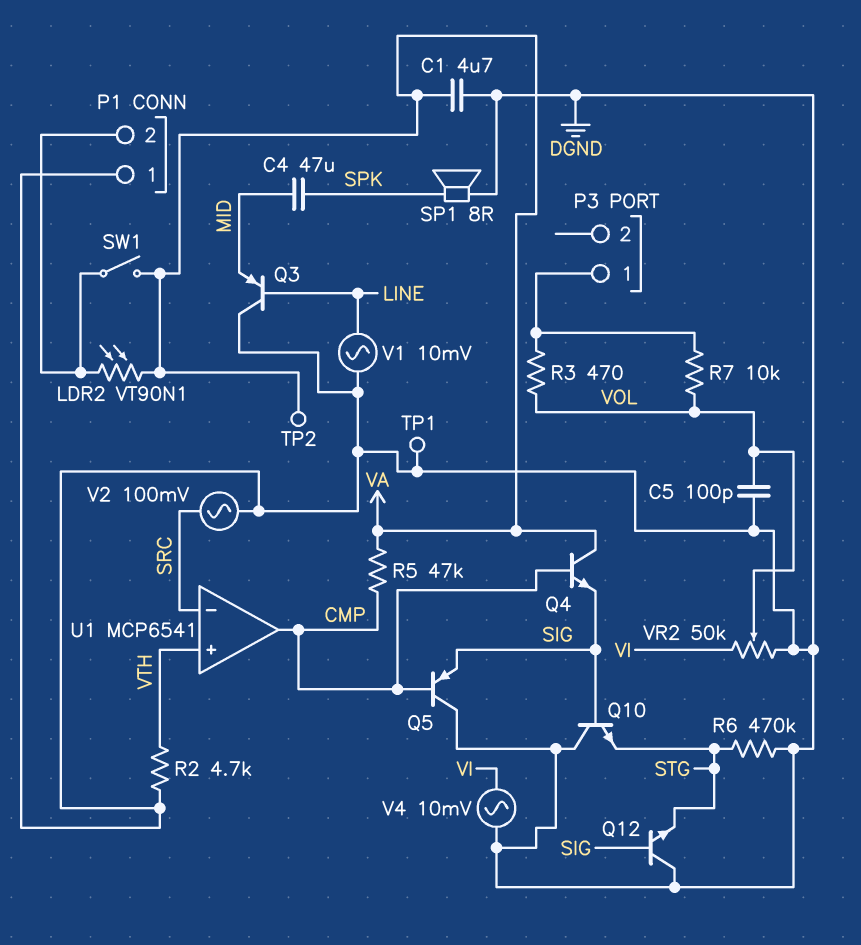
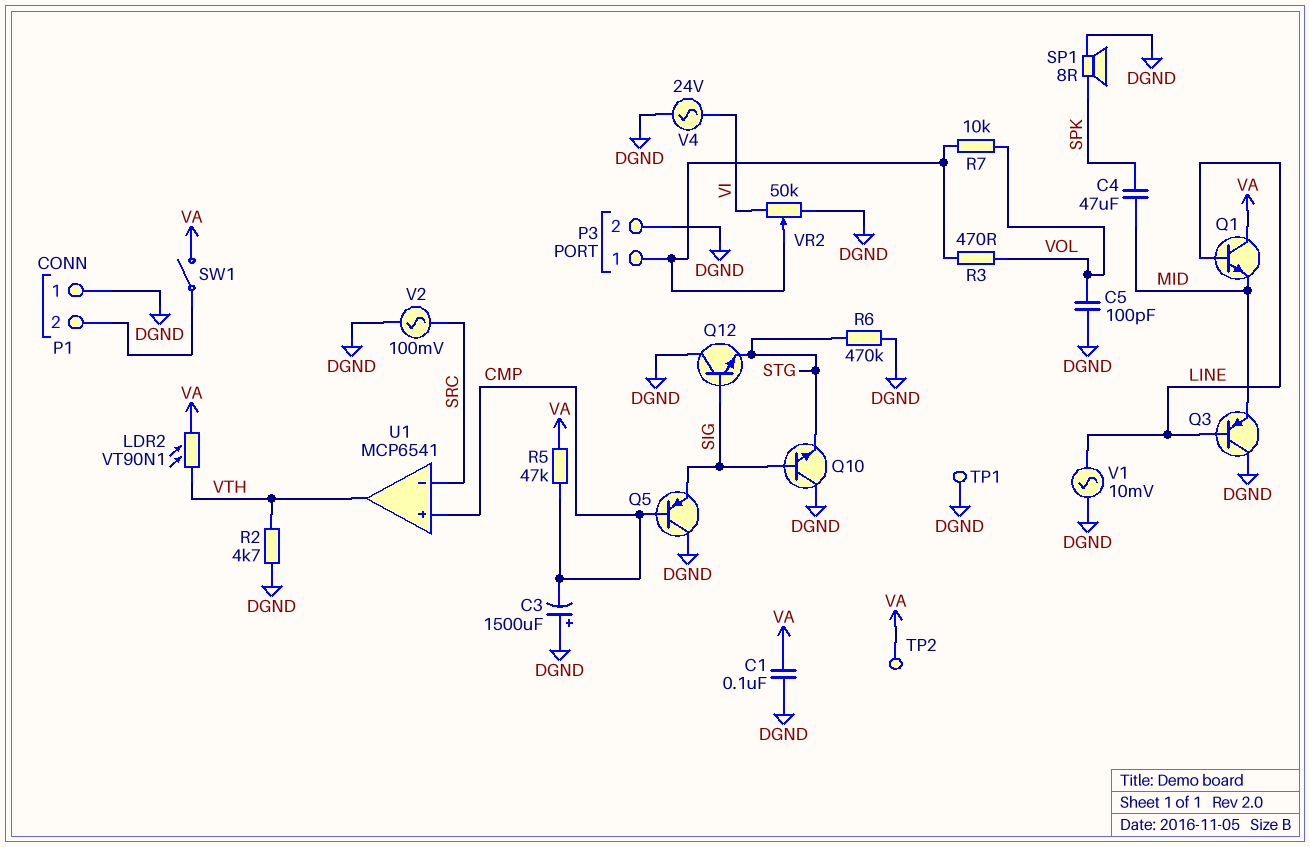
C1: 4.7uF (DGND, VA) -> 100nF (DGND, VA)
C3: none -> 1500uF (plus DGND, minus CMP)
LDR2: VT90N1 (P1/2, VA) -> VT90N1 (VA, VTH)
P3 pin 2: none -> DGND
Q1: none -> NPN (B LINE, C VA, E MID)
Q4: NPN (B CMP, C VA, E SIG) -> none
U1 pin in+: VTH -> CMP
U1 pin out: CMP -> VTH
V4: AC 10mV (DGND, VI) -> AC 24V (DGND, VI)
VR2: 50k (DGND, VI, wiper VOL) -> 50k (DGND, VI, wiper P3/1)

